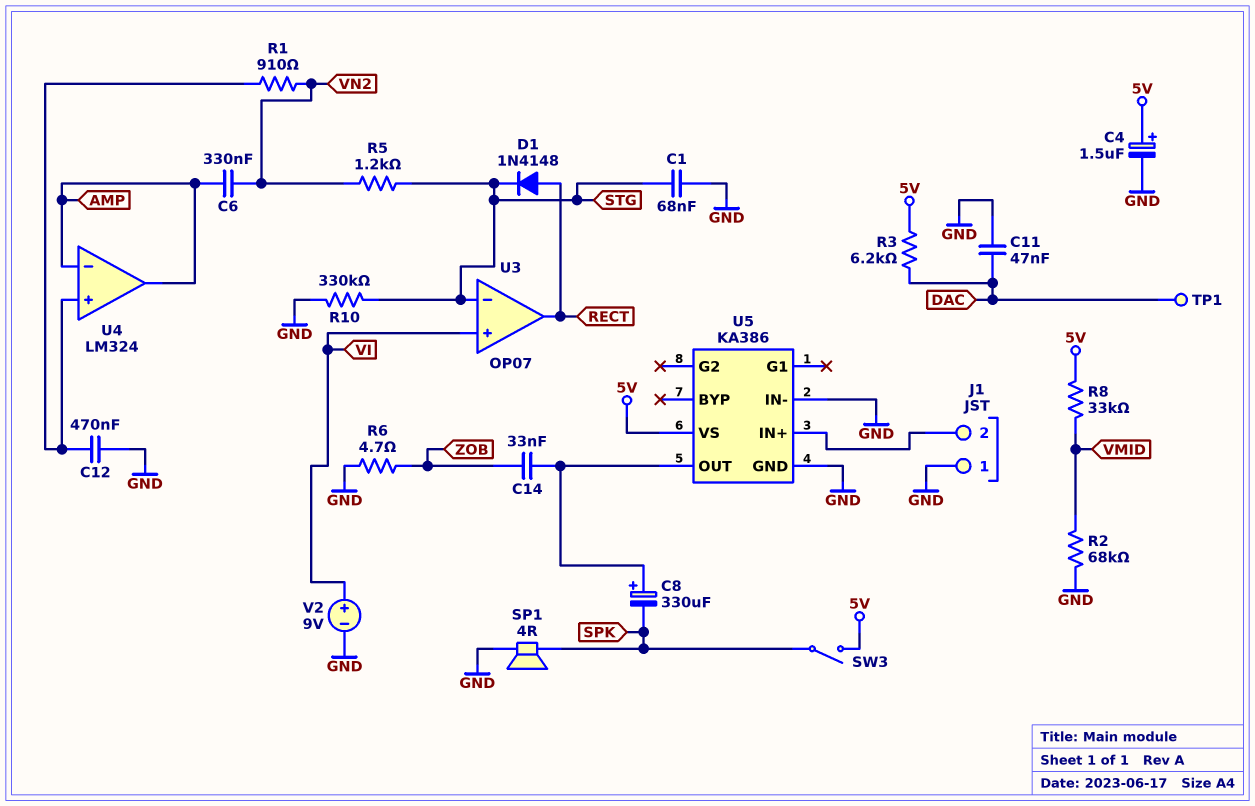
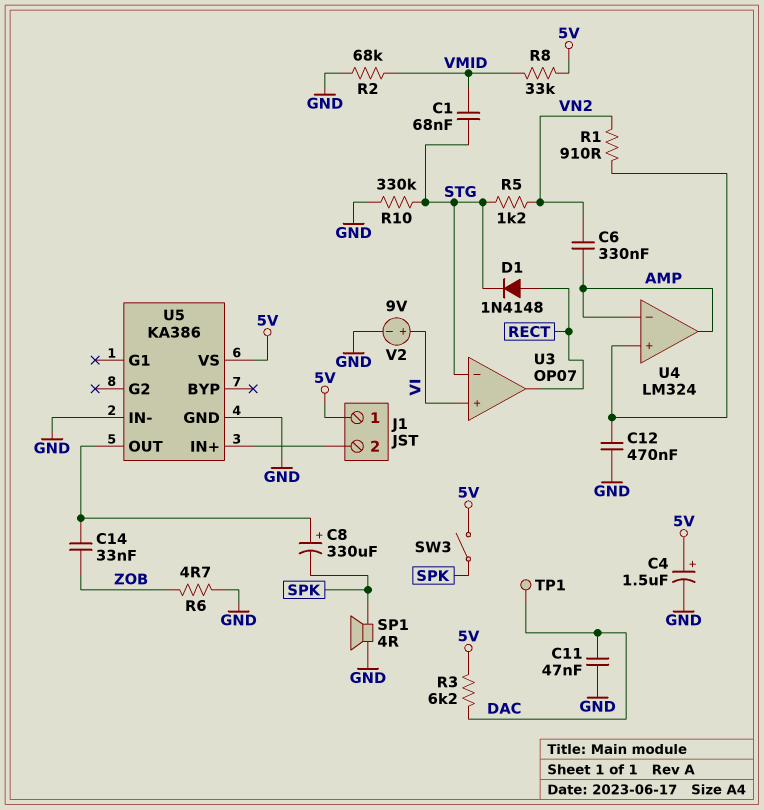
C1: 68nF (GND, STG) -> 68nF (STG, VMID)
J1 pin 1: GND -> 5V

